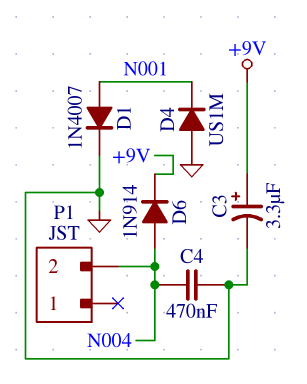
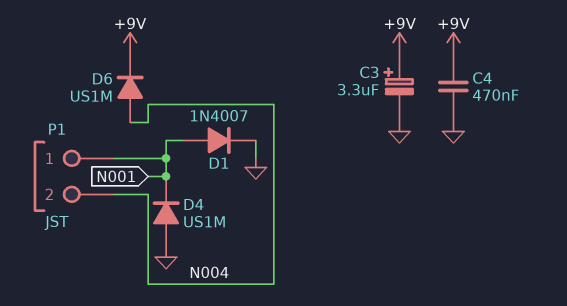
C4: 470nF (GND, N004) -> 470nF (+9V, GND)
D6: diode 1N914 (A N004, K +9V) -> diode US1M (A N004, K +9V)
P1 pin 1: none -> N001

